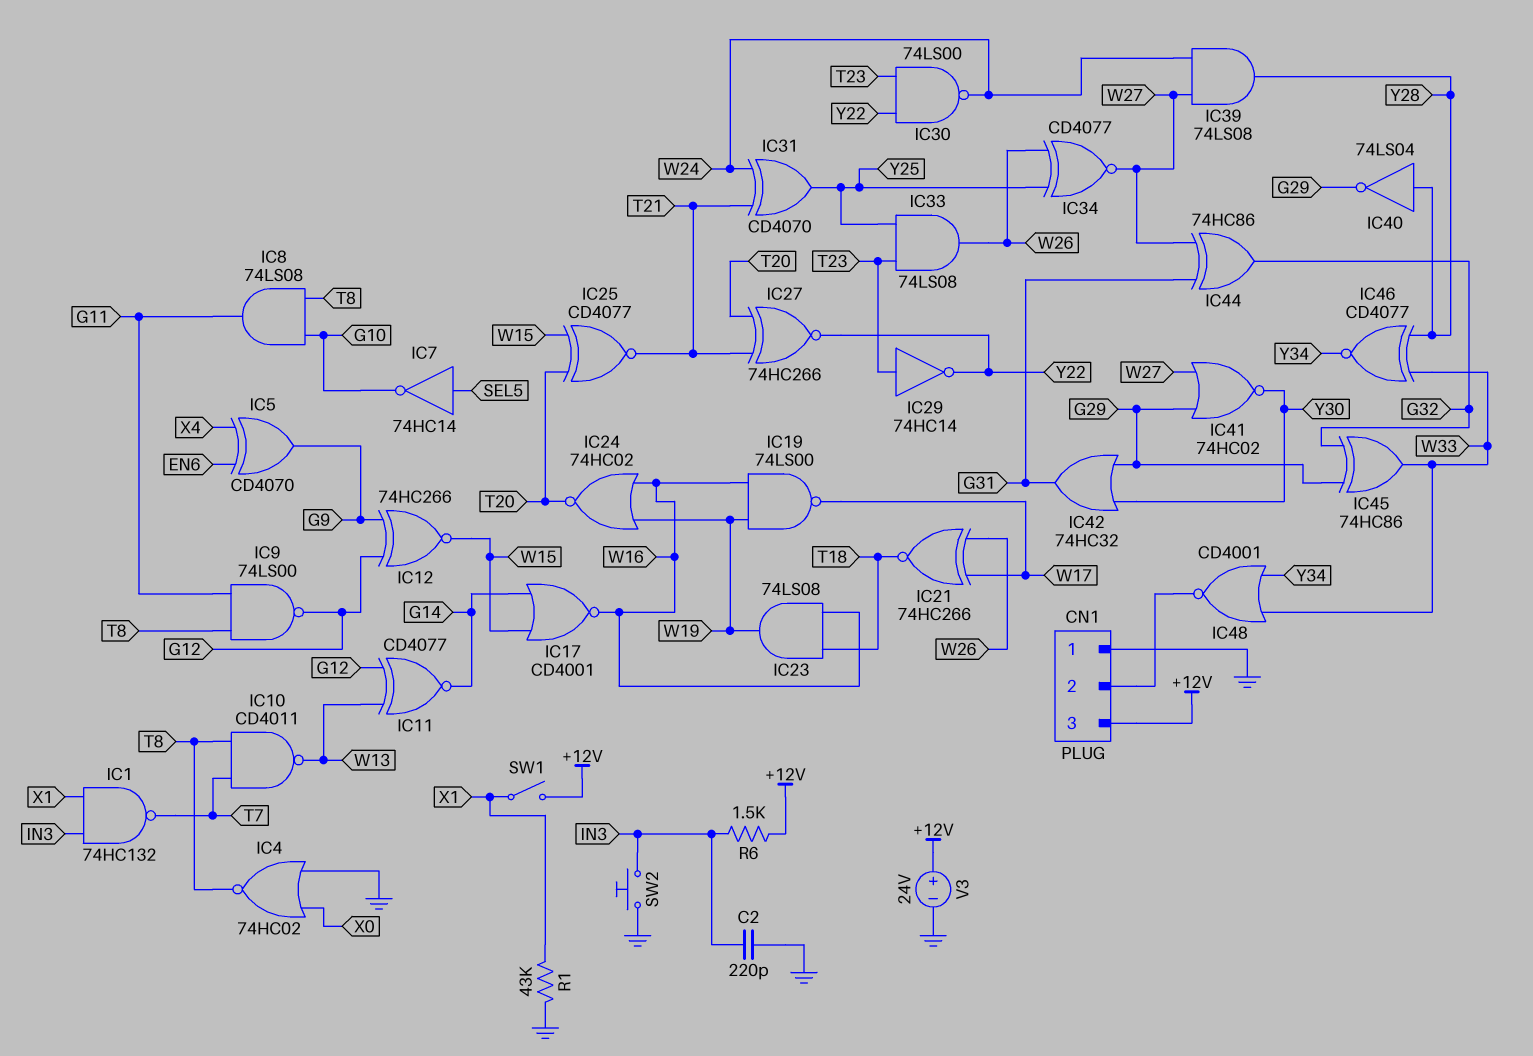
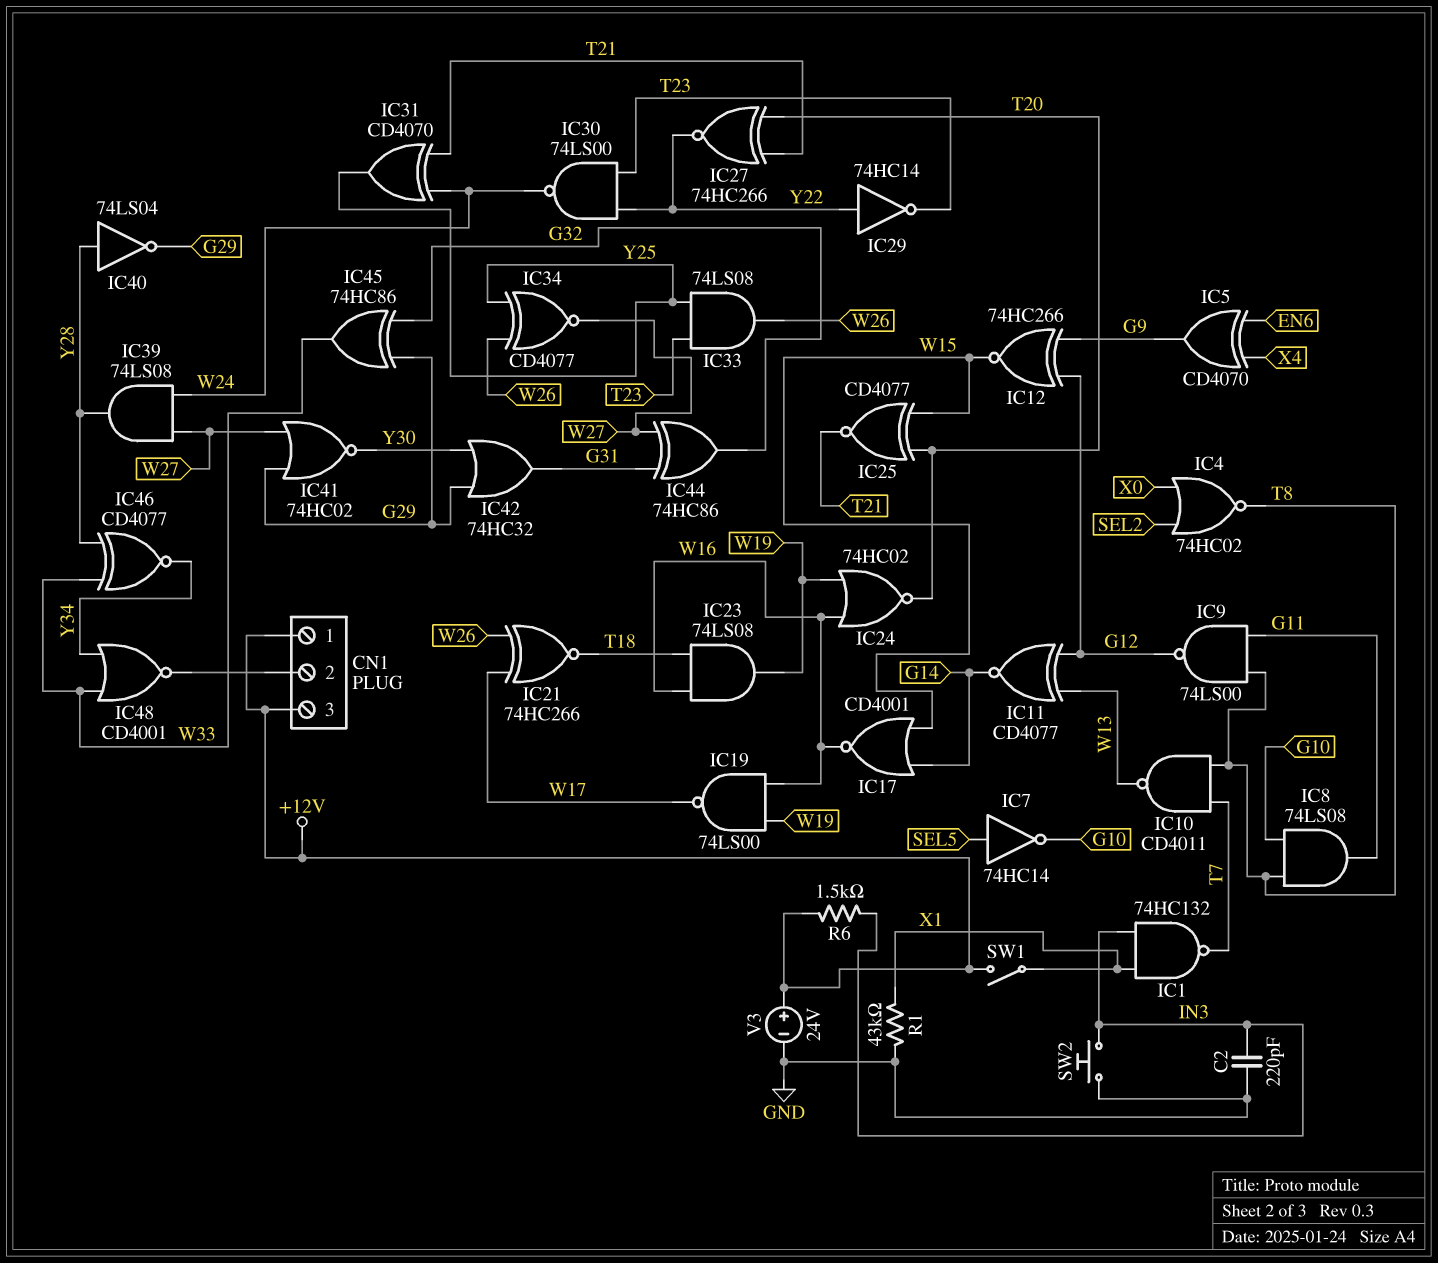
CN1 pin 1: GND -> +12V
IC4: NOR 74HC02 (in GND, in X0, out T8) -> NOR 74HC02 (in SEL2, in X0, out T8)
IC29: NOT 74HC14 (in T23, out Y22) -> NOT 74HC14 (in Y22, out T23)

